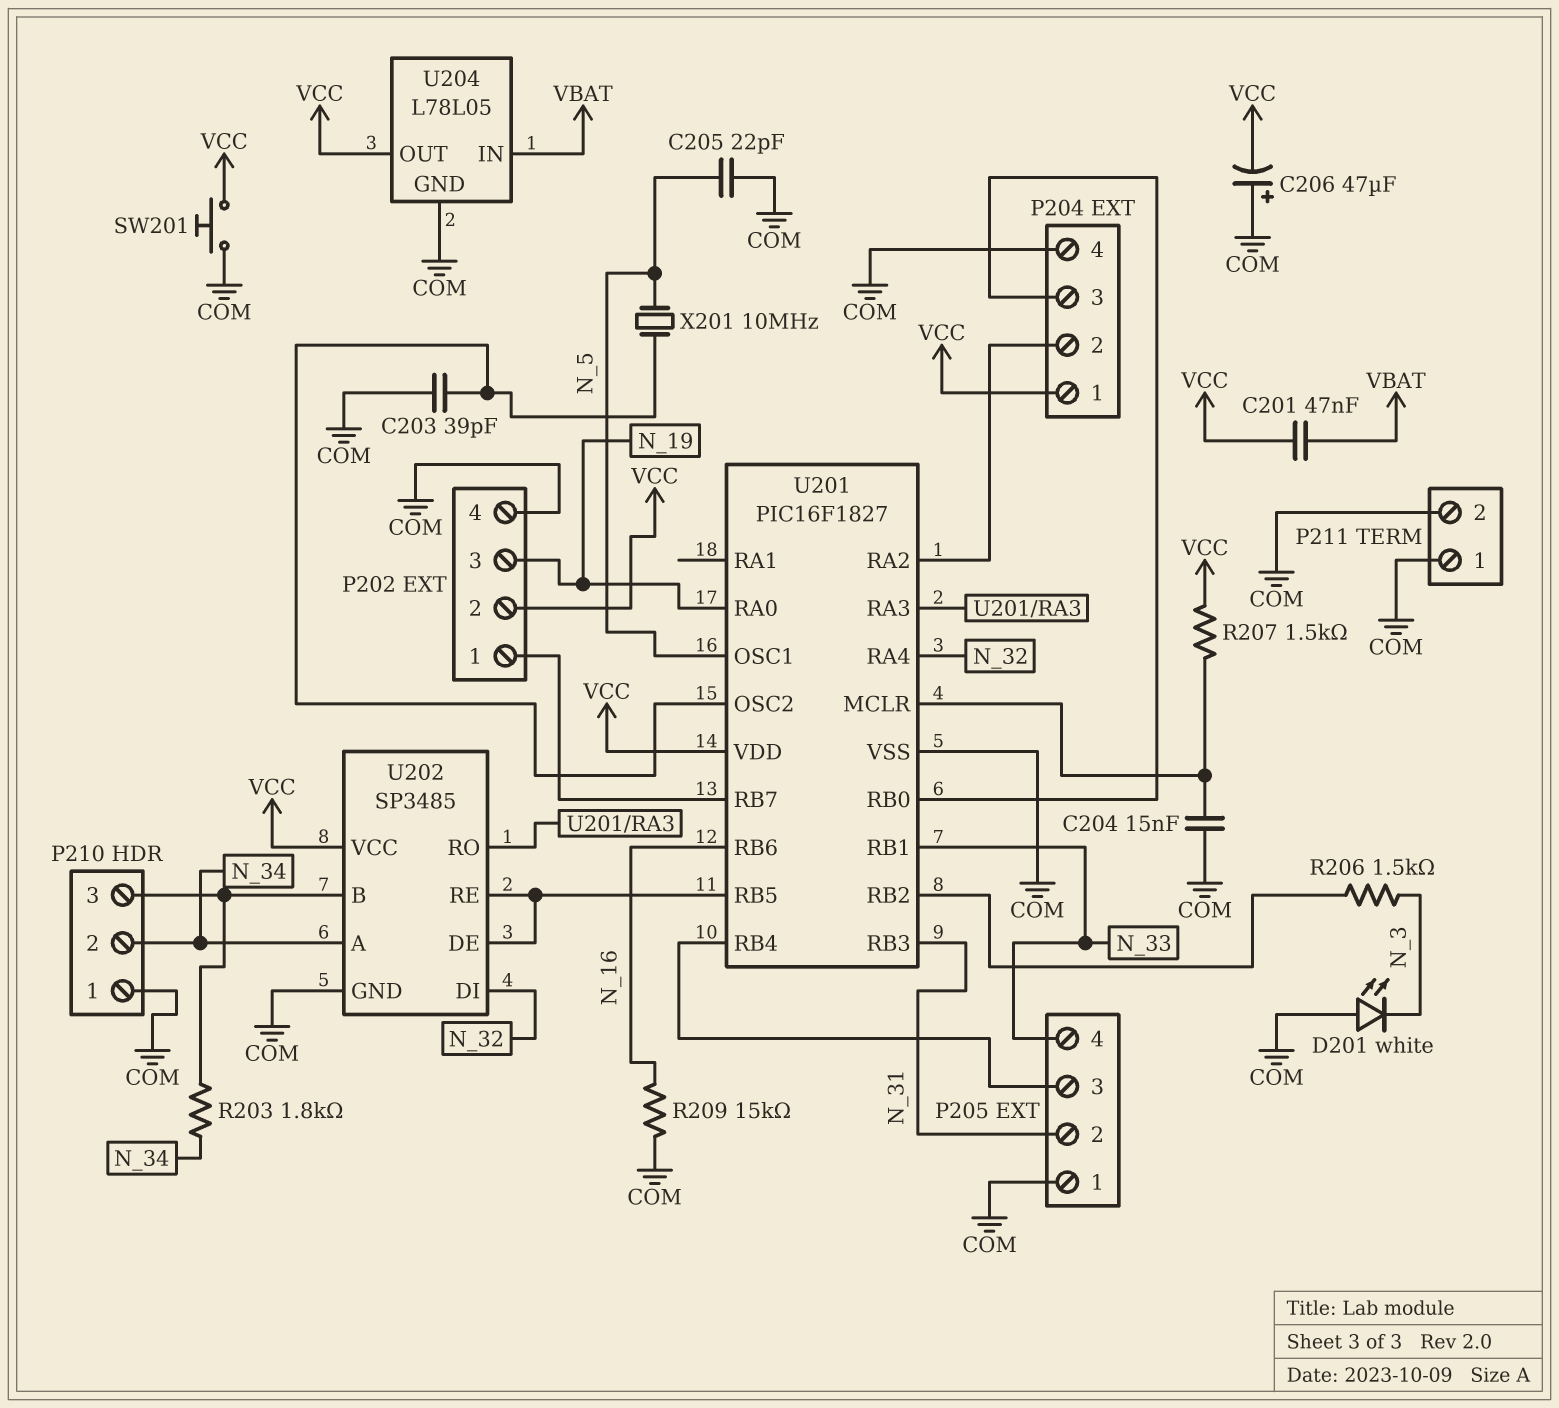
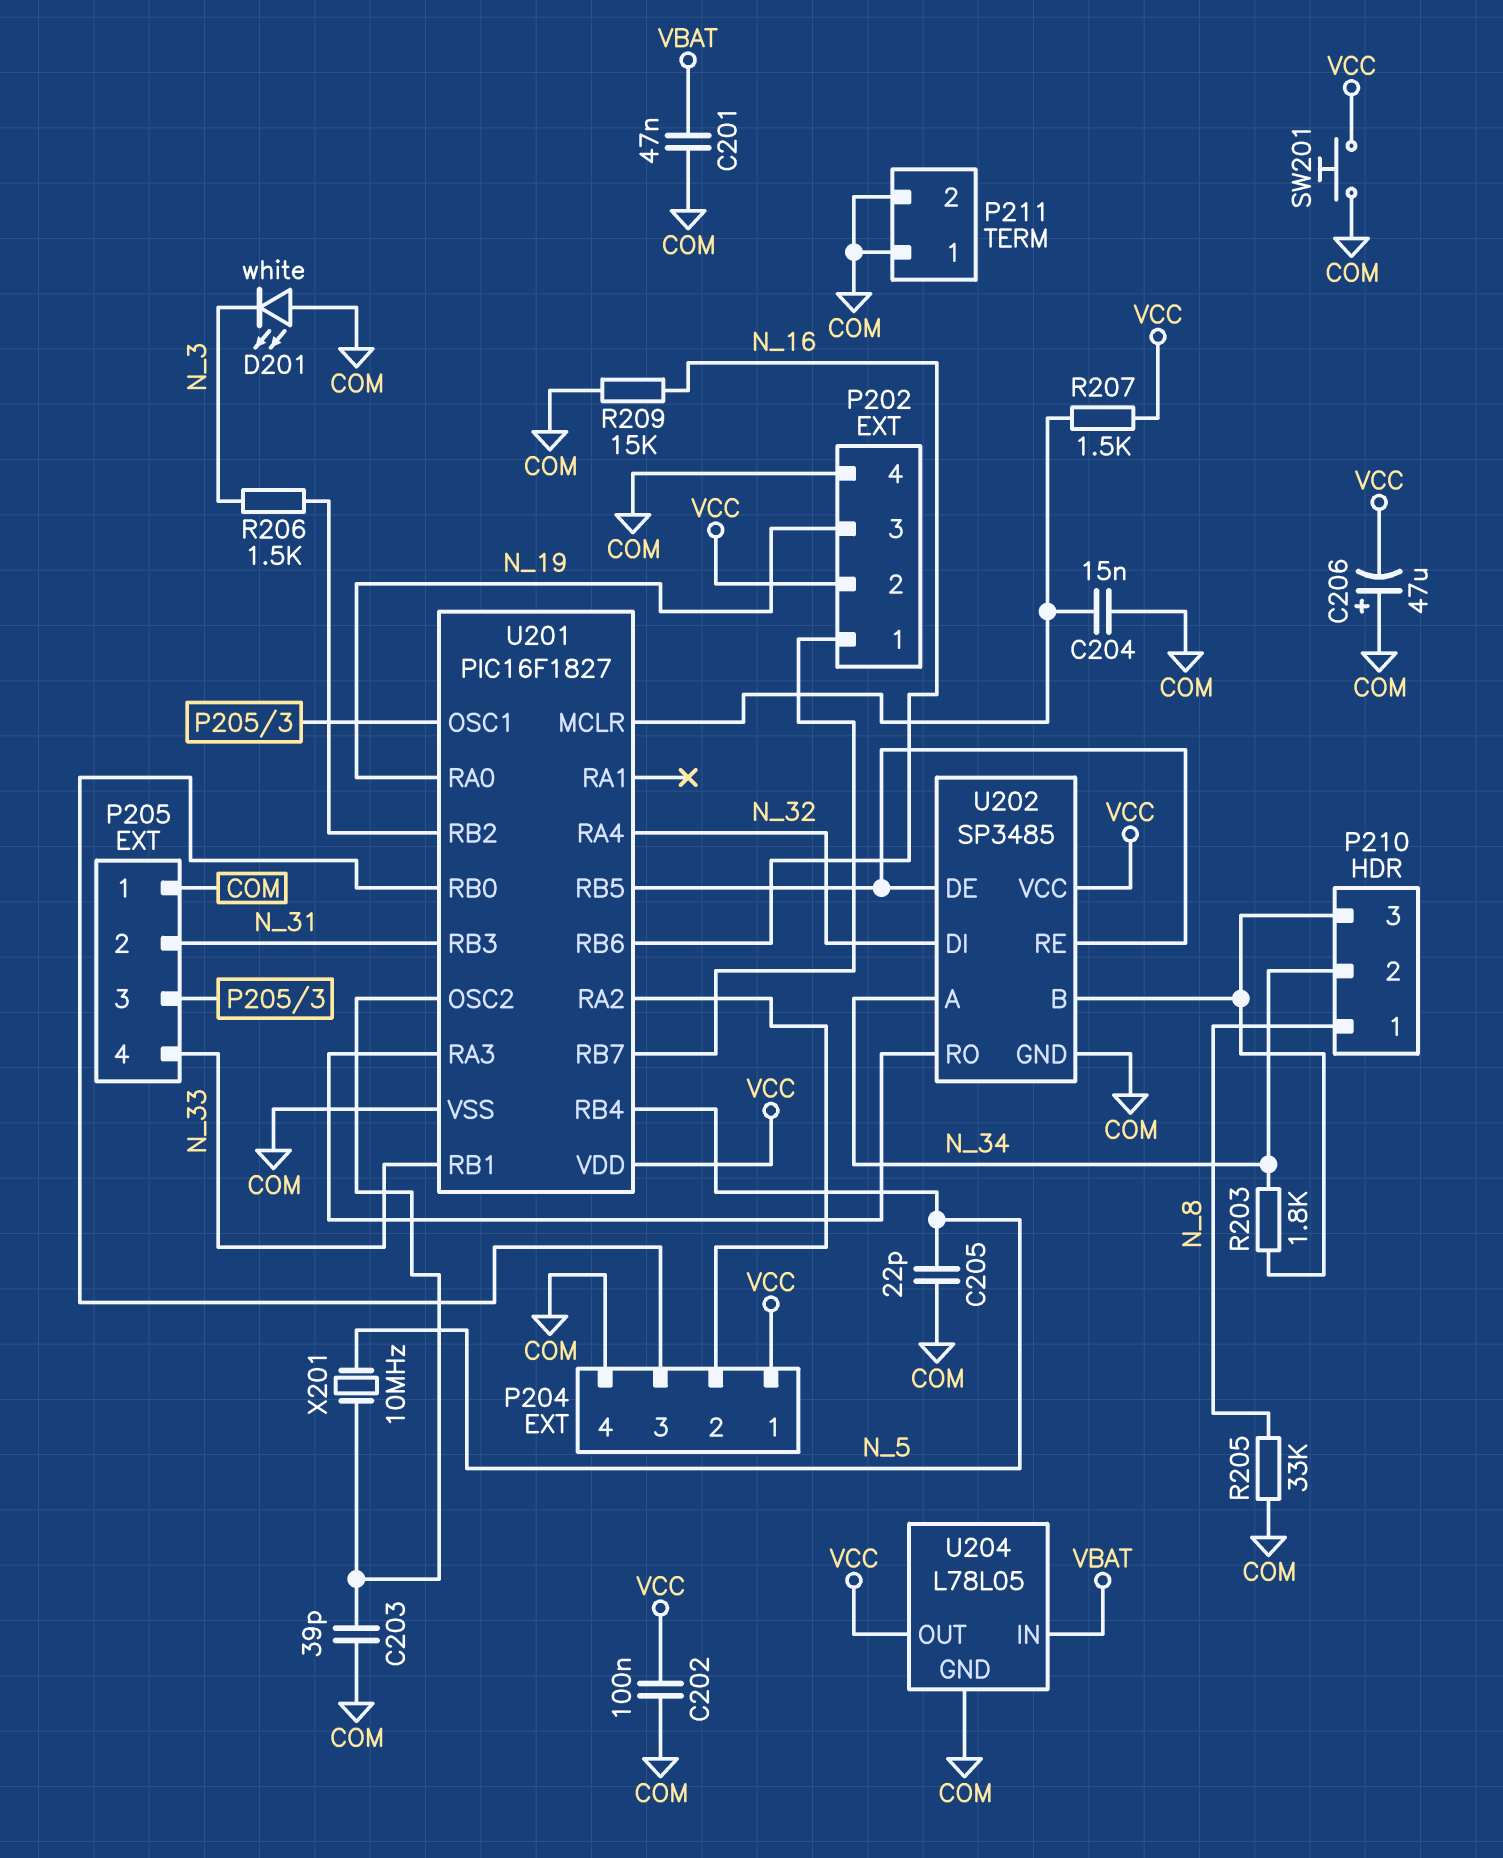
C201: 47nF (VBAT, VCC) -> 47nF (COM, VBAT)
C202: none -> 100nF (COM, VCC)
P210 pin 1: COM -> N_8
R205: none -> 33k (COM, N_8)
U201 pin OSC1: N_5 -> P205/3
U201 pin RB4: P205/3 -> N_5

